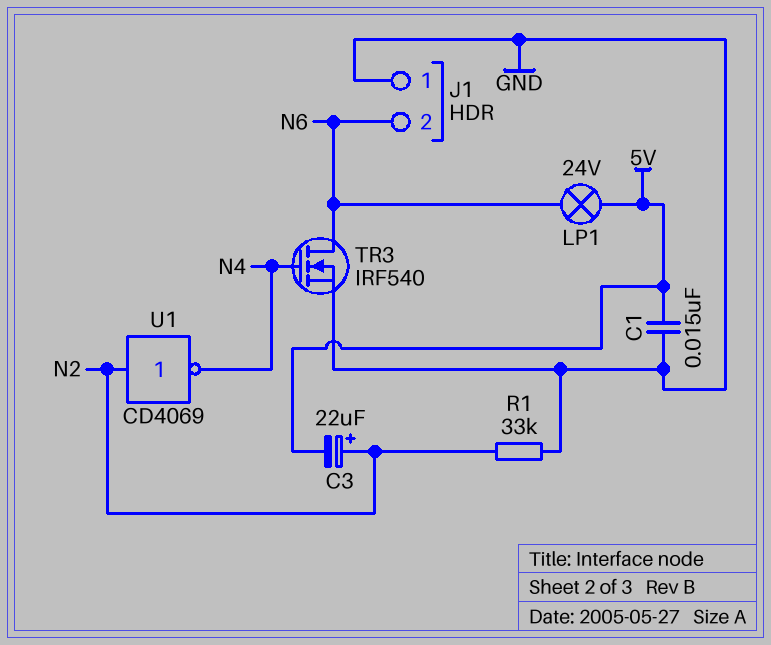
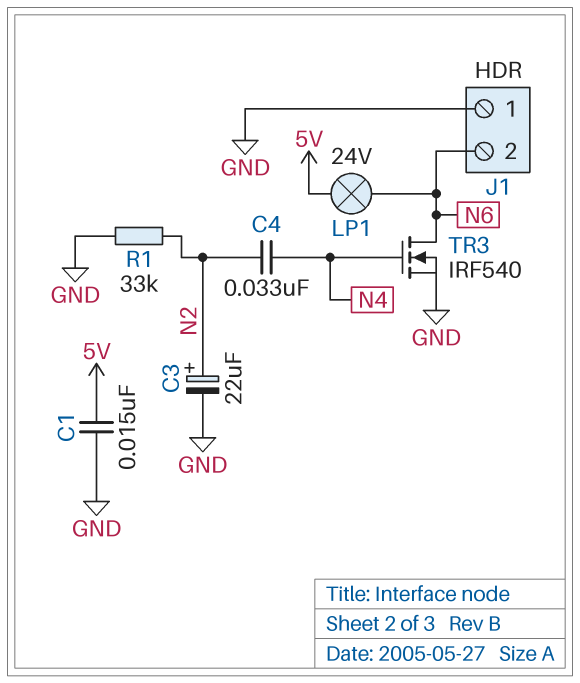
C3: 22uF (plus N2, minus 5V) -> 22uF (plus N2, minus GND)
C4: none -> 33nF (N2, N4)
U1: NOT CD4069 (in N2, out N4) -> none

